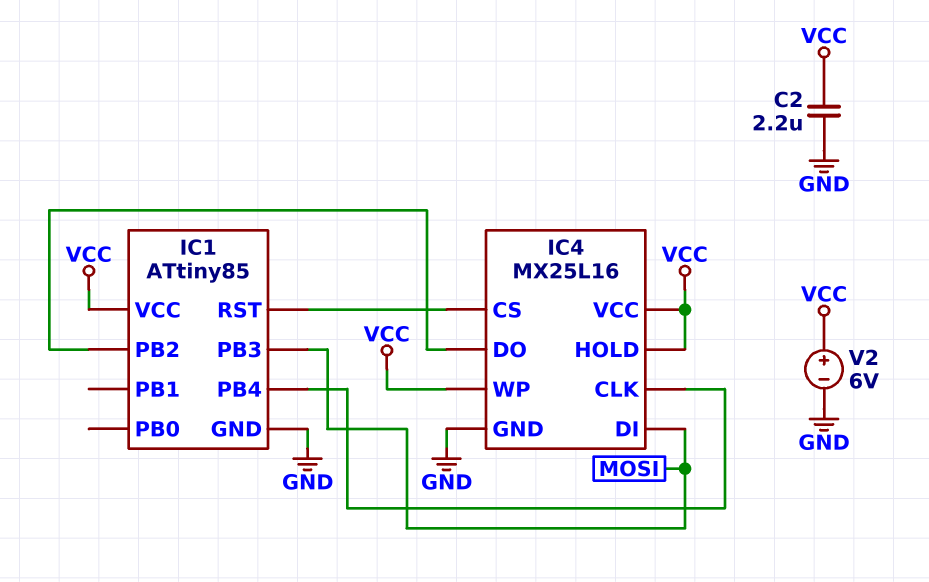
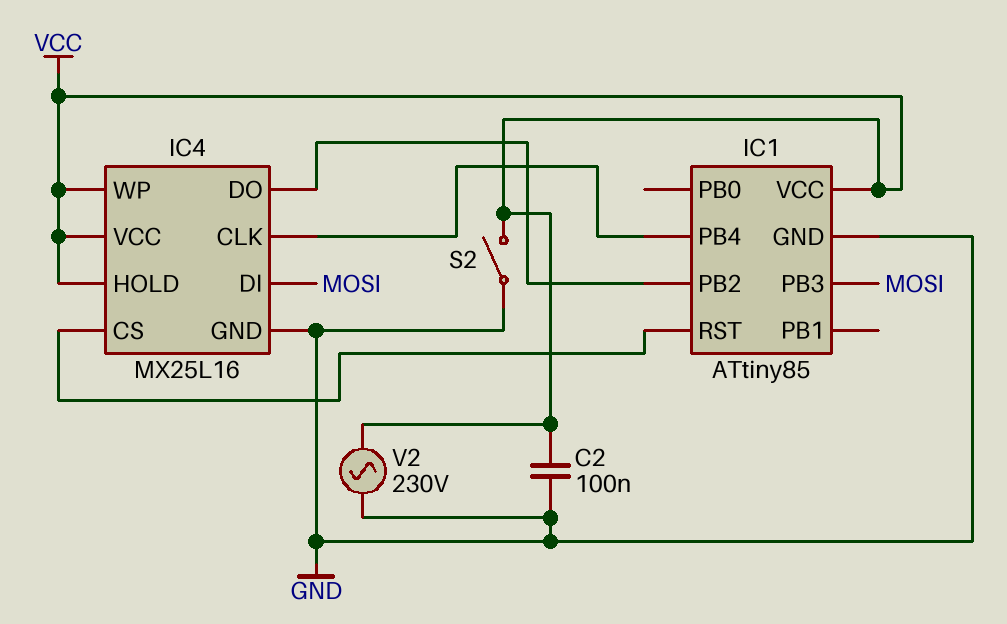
C2: 2.2uF (GND, VCC) -> 100nF (GND, VCC)
S2: none -> switch (GND, VCC)
V2: 6V (plus VCC, minus GND) -> AC 230V (GND, VCC)

